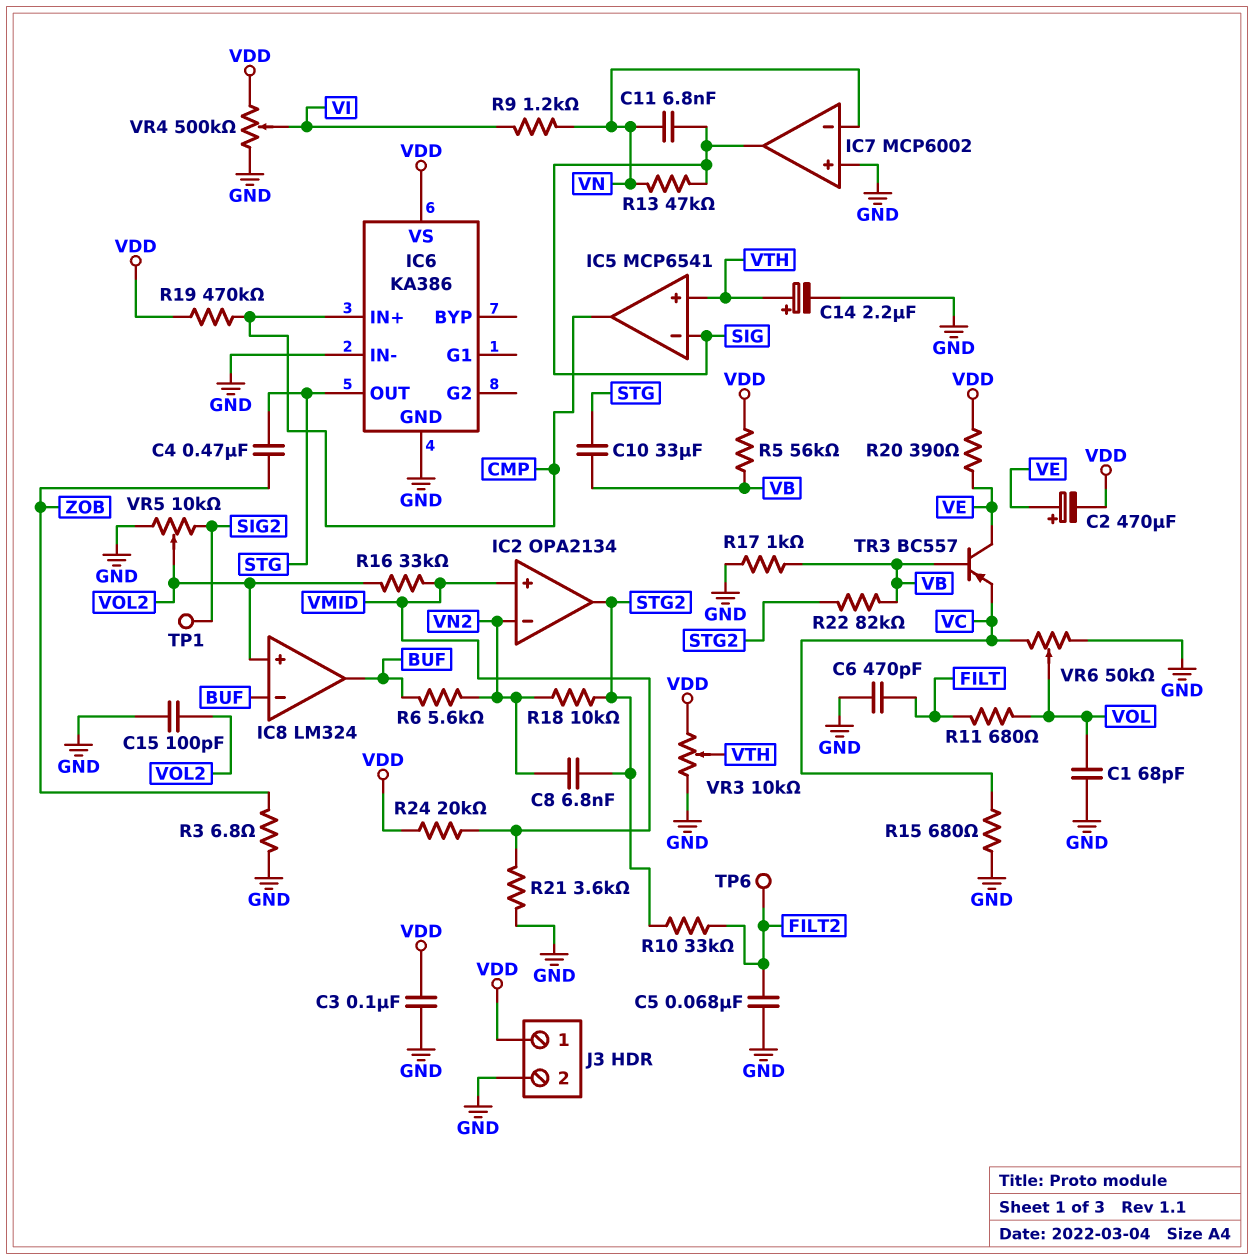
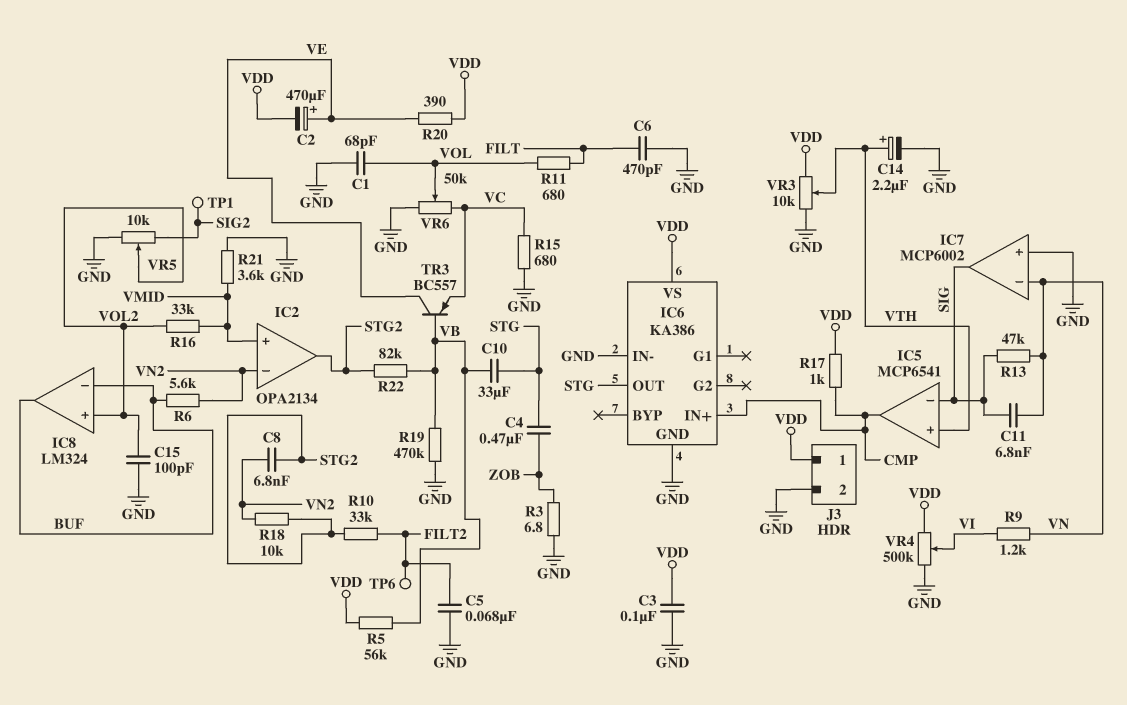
R17: 1k (GND, VB) -> 1k (CMP, VDD)
R19: 470k (CMP, VDD) -> 470k (GND, VB)
R24: 20k (VDD, VMID) -> none

